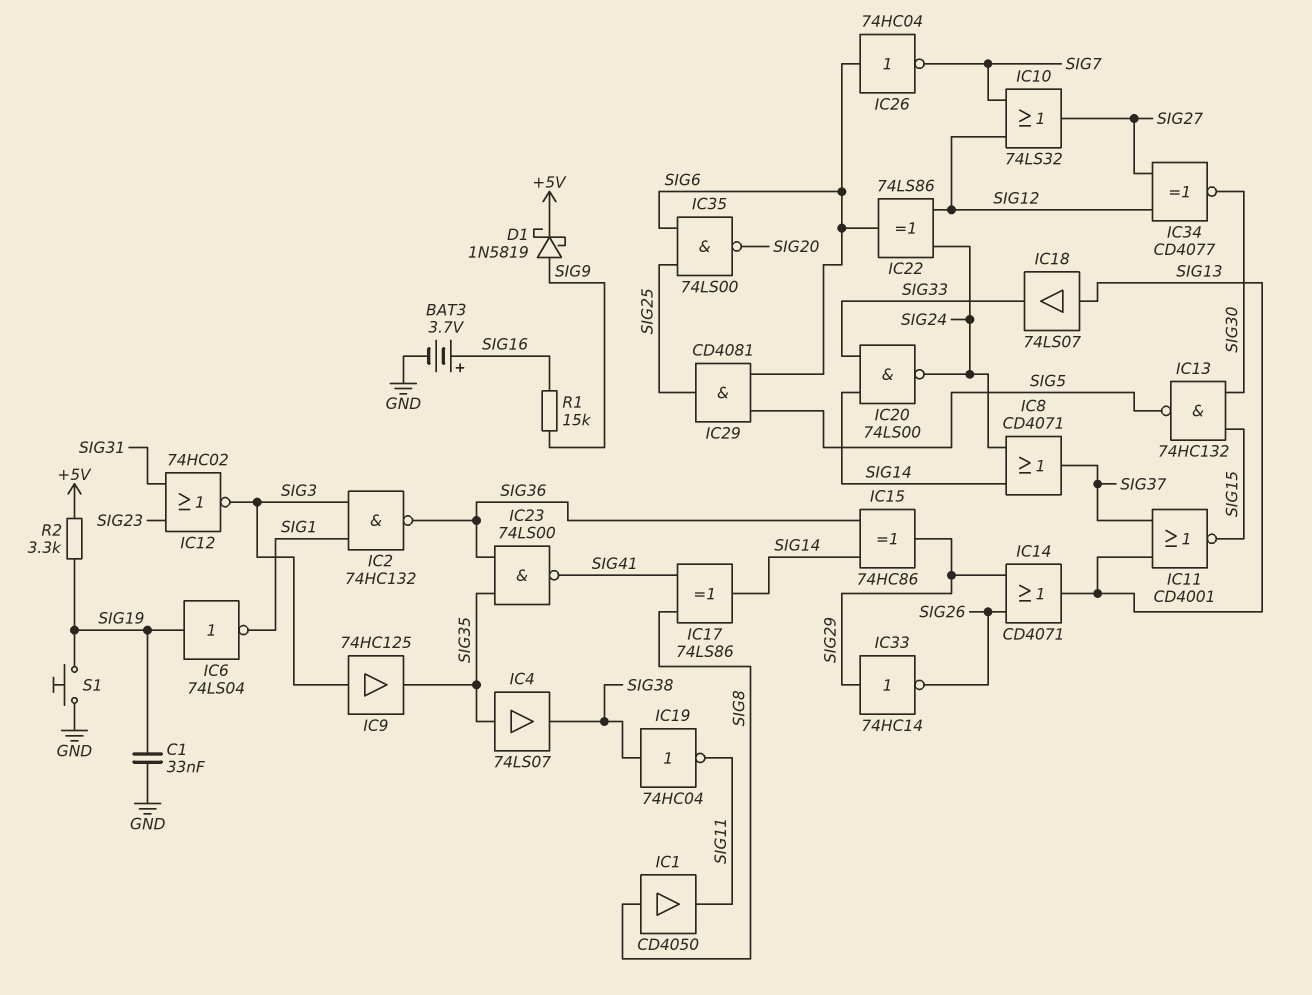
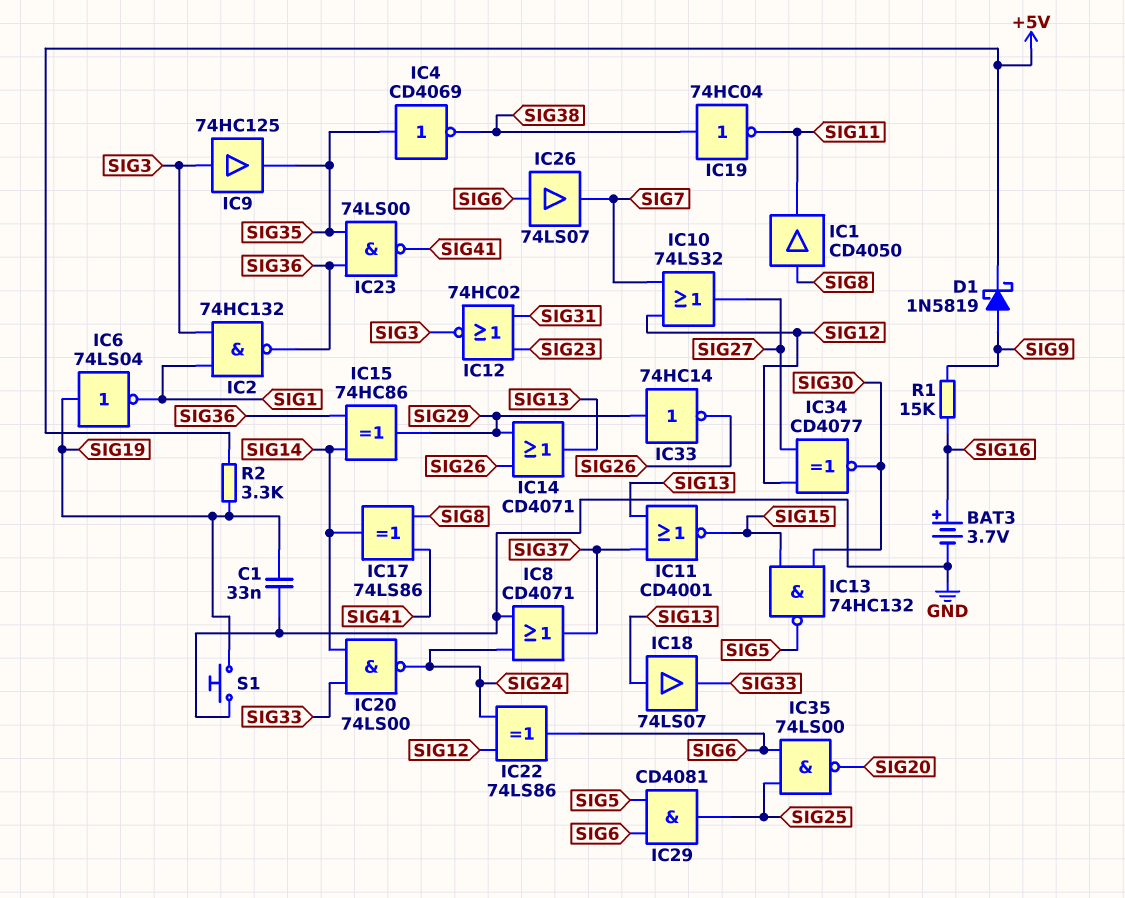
IC4: buffer 74LS07 (in SIG35, out SIG38) -> NOT CD4069 (in SIG35, out SIG38)
IC8: OR CD4071 (in SIG14, in SIG24, out SIG37) -> OR CD4071 (in GND, in SIG24, out SIG37)
IC26: NOT 74HC04 (in SIG6, out SIG7) -> buffer 74LS07 (in SIG6, out SIG7)

